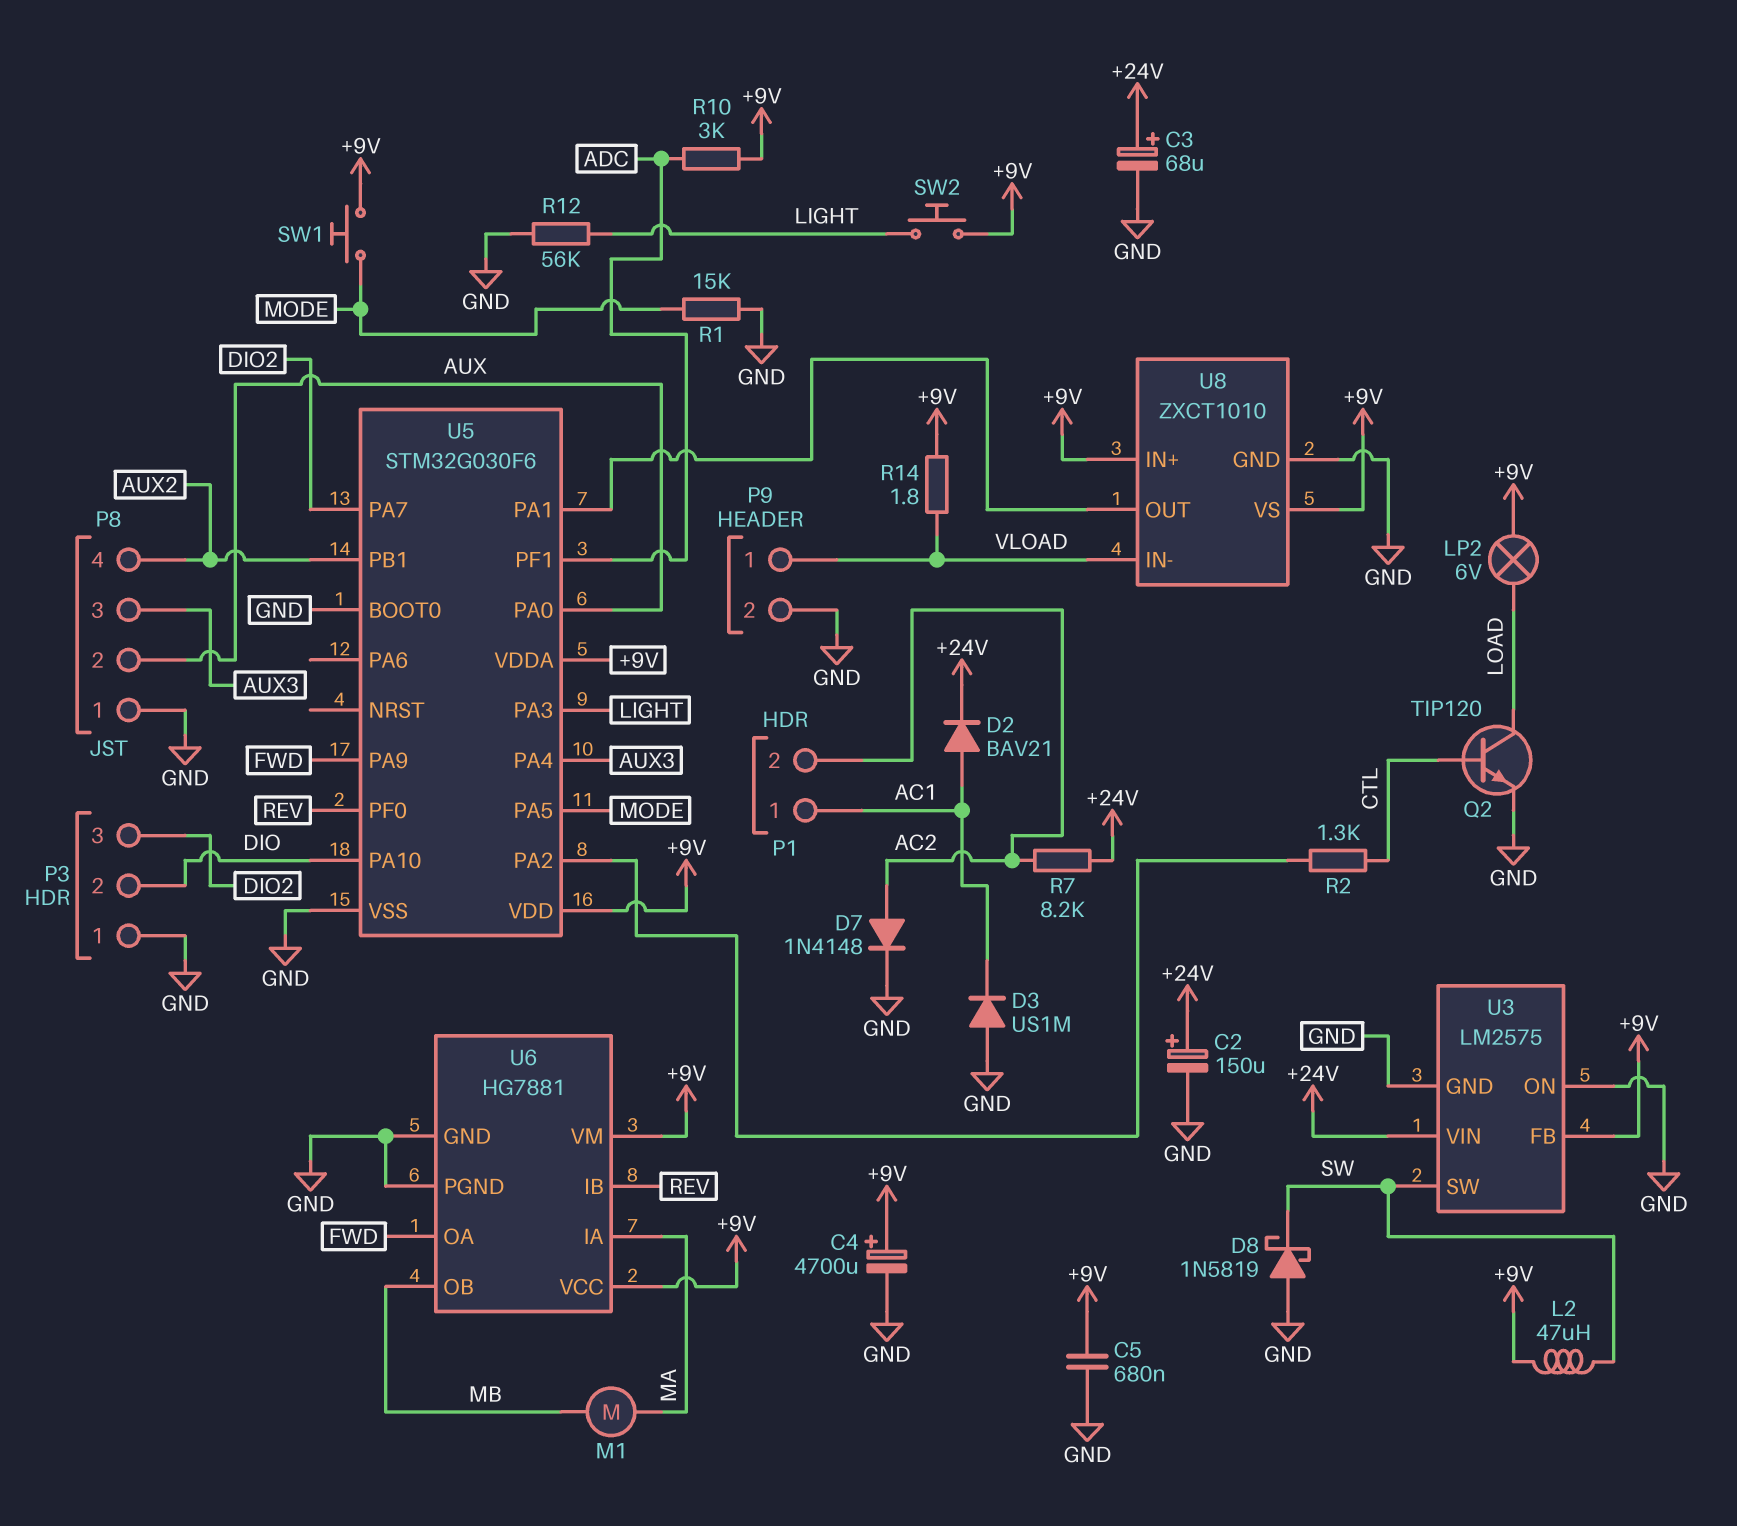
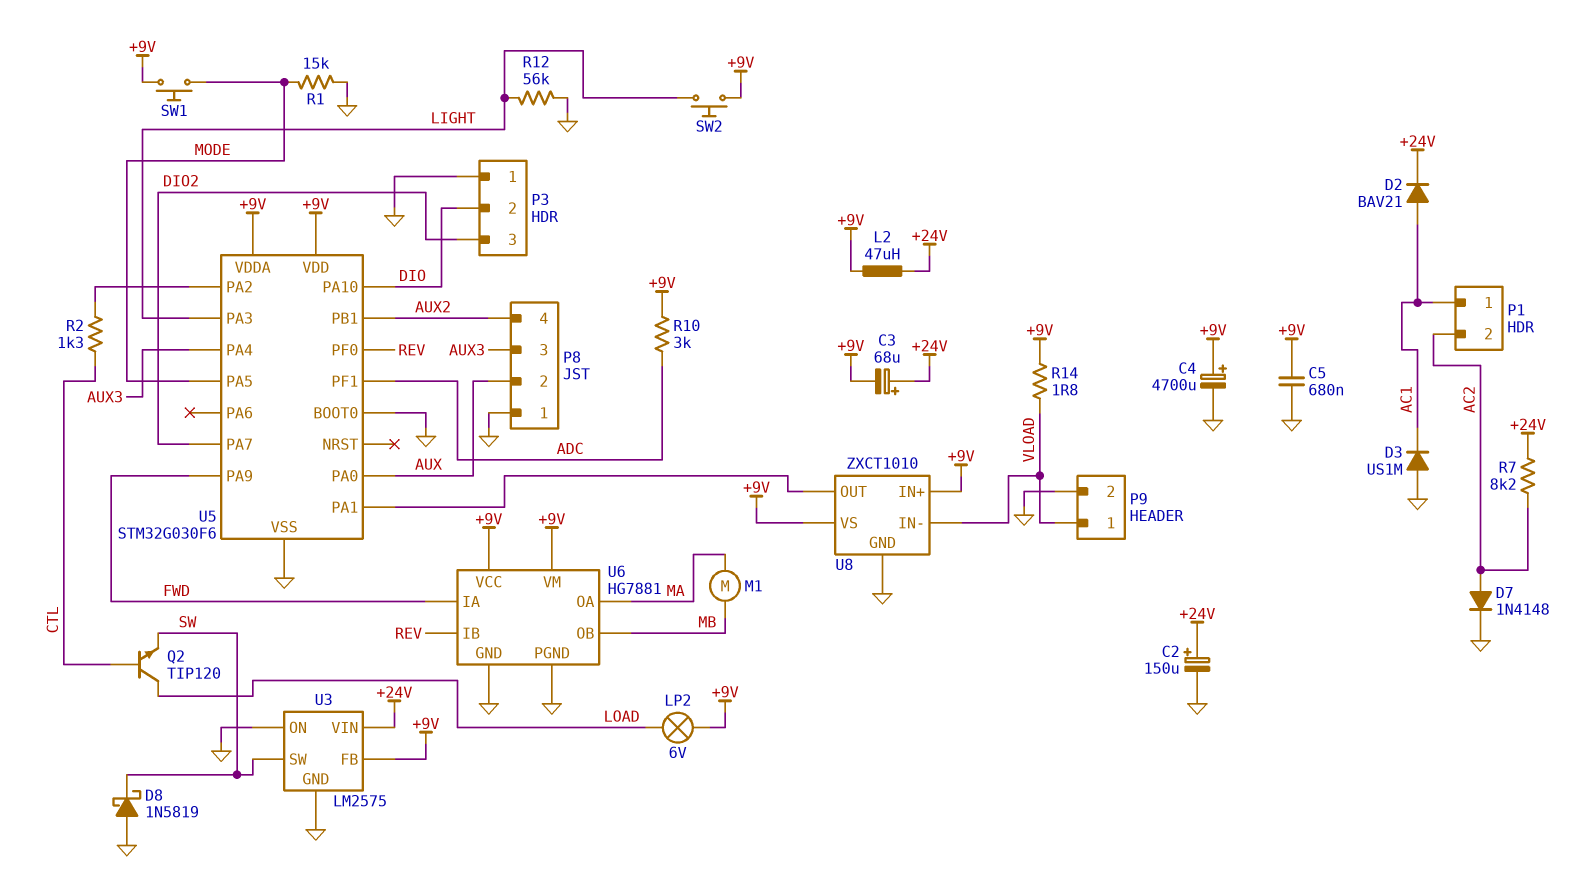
C3: 68uF (plus +24V, minus GND) -> 68uF (plus +24V, minus +9V)
L2: 47uH (+9V, SW) -> 47uH (+9V, +24V)
Q2: NPN TIP120 (B CTL, C LOAD, E GND) -> NPN TIP120 (B CTL, C LOAD, E SW)
U6 pin IA: MA -> FWD
U6 pin OA: FWD -> MA

